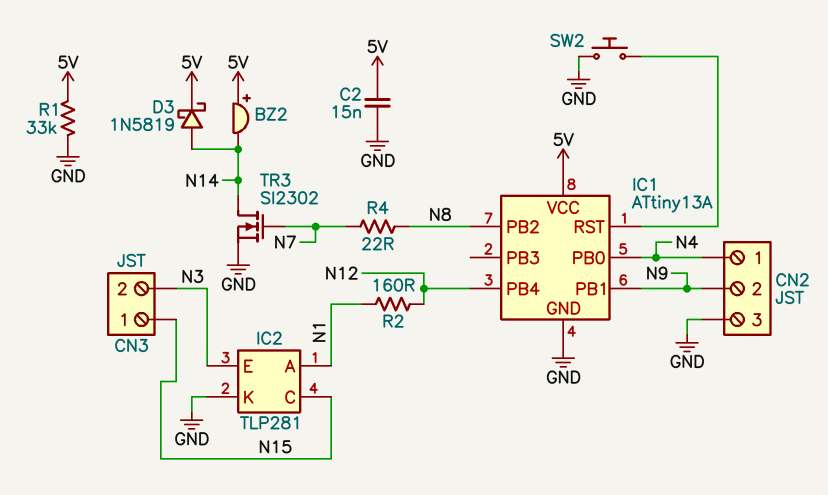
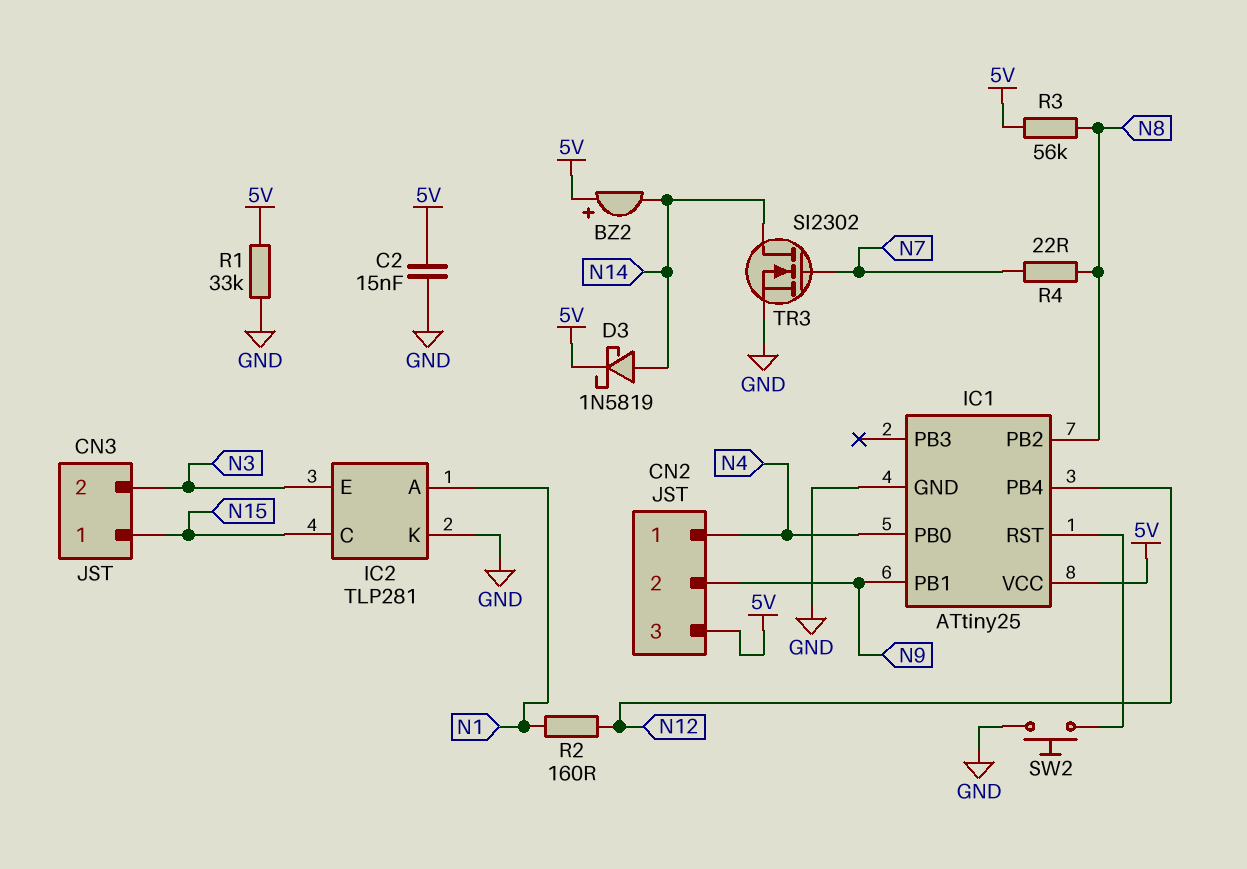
CN2 pin 3: GND -> 5V
IC1: ATtiny13A -> ATtiny25
R3: none -> 56k (5V, N8)

